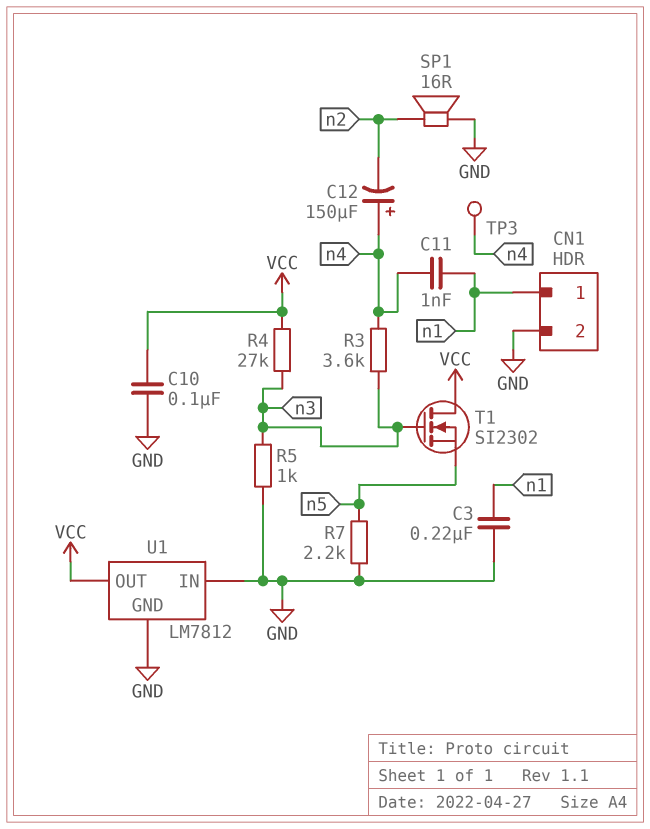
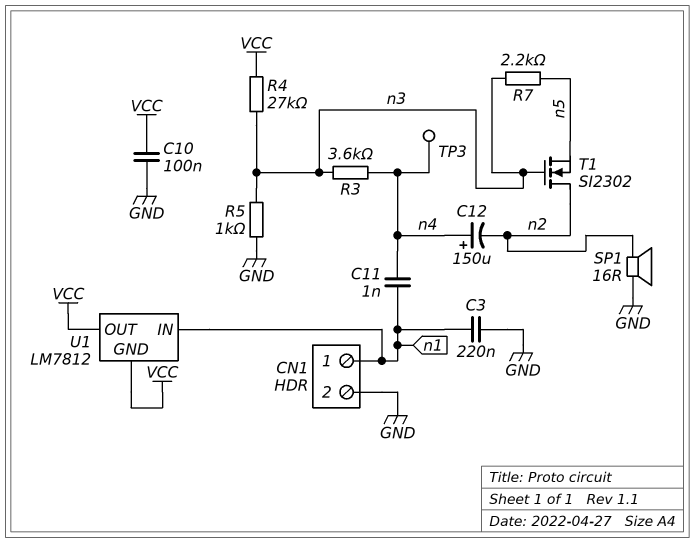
R7: 2.2k (GND, n5) -> 2.2k (n3, n5)
T1: NMOS SI2302 (G n3, D VCC, S n5) -> NMOS SI2302 (G n3, D n2, S n5)
U1 pin GND: GND -> VCC
U1 pin IN: GND -> n1

